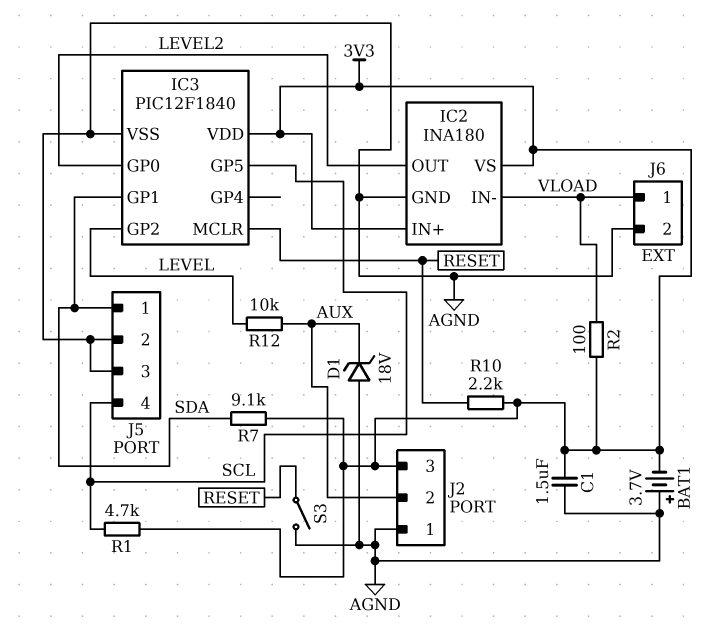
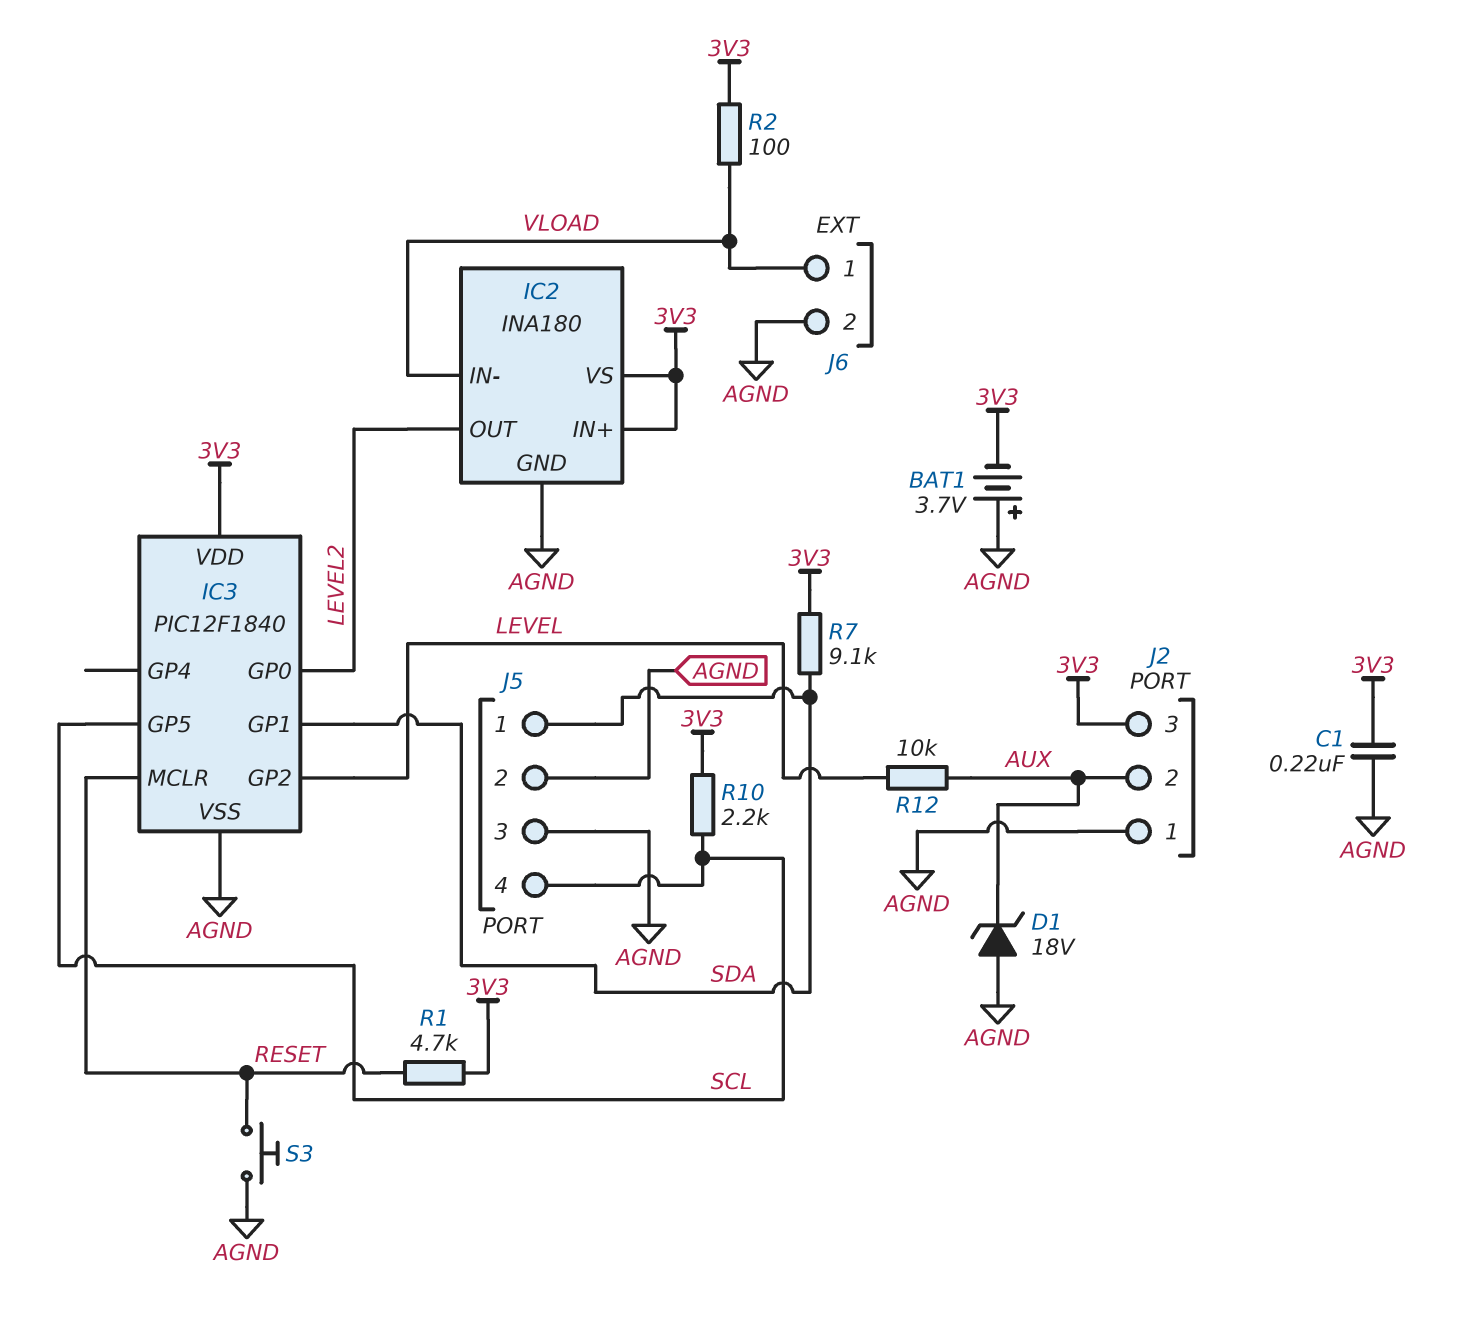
C1: 1.5uF (3V3, AGND) -> 220nF (3V3, AGND)
R1: 4.7k (3V3, SCL) -> 4.7k (3V3, RESET)
R10: 2.2k (3V3, RESET) -> 2.2k (3V3, SCL)
S3: switch (AGND, RESET) -> button (AGND, RESET)

